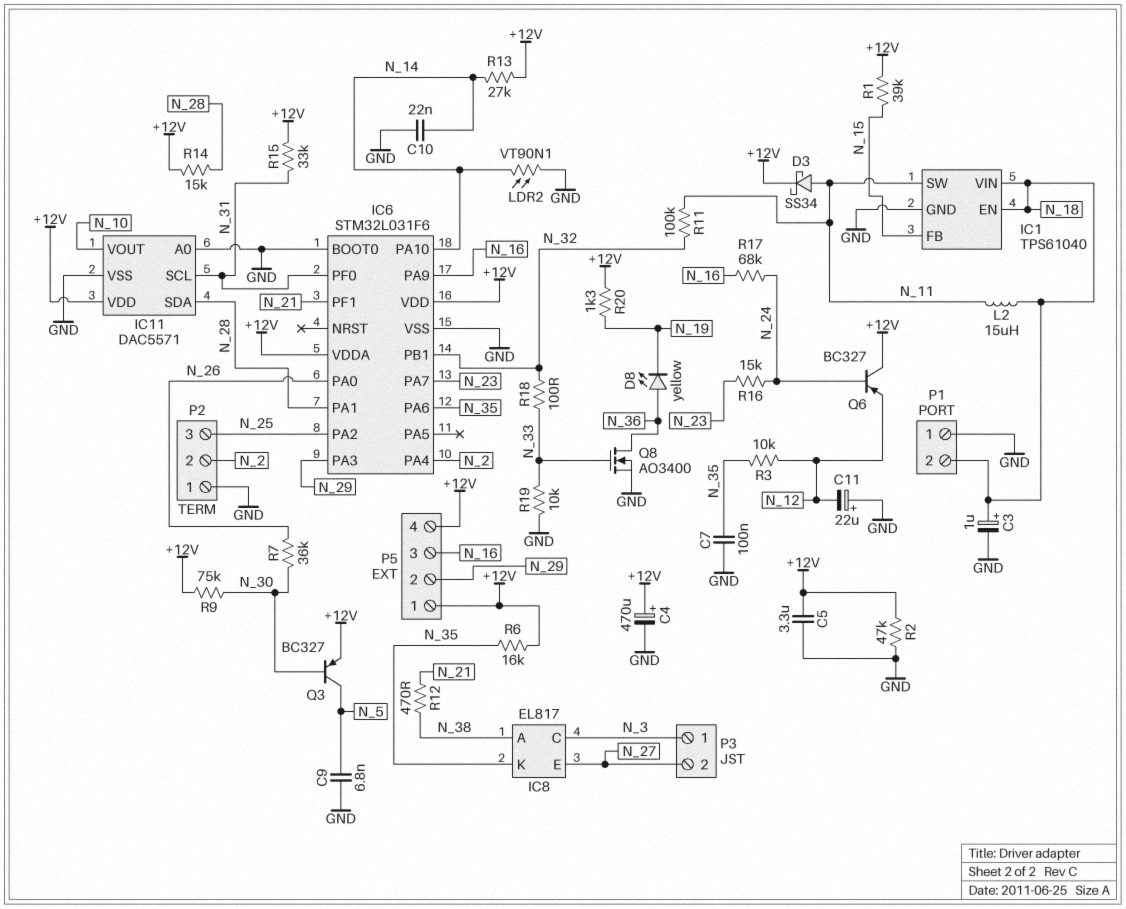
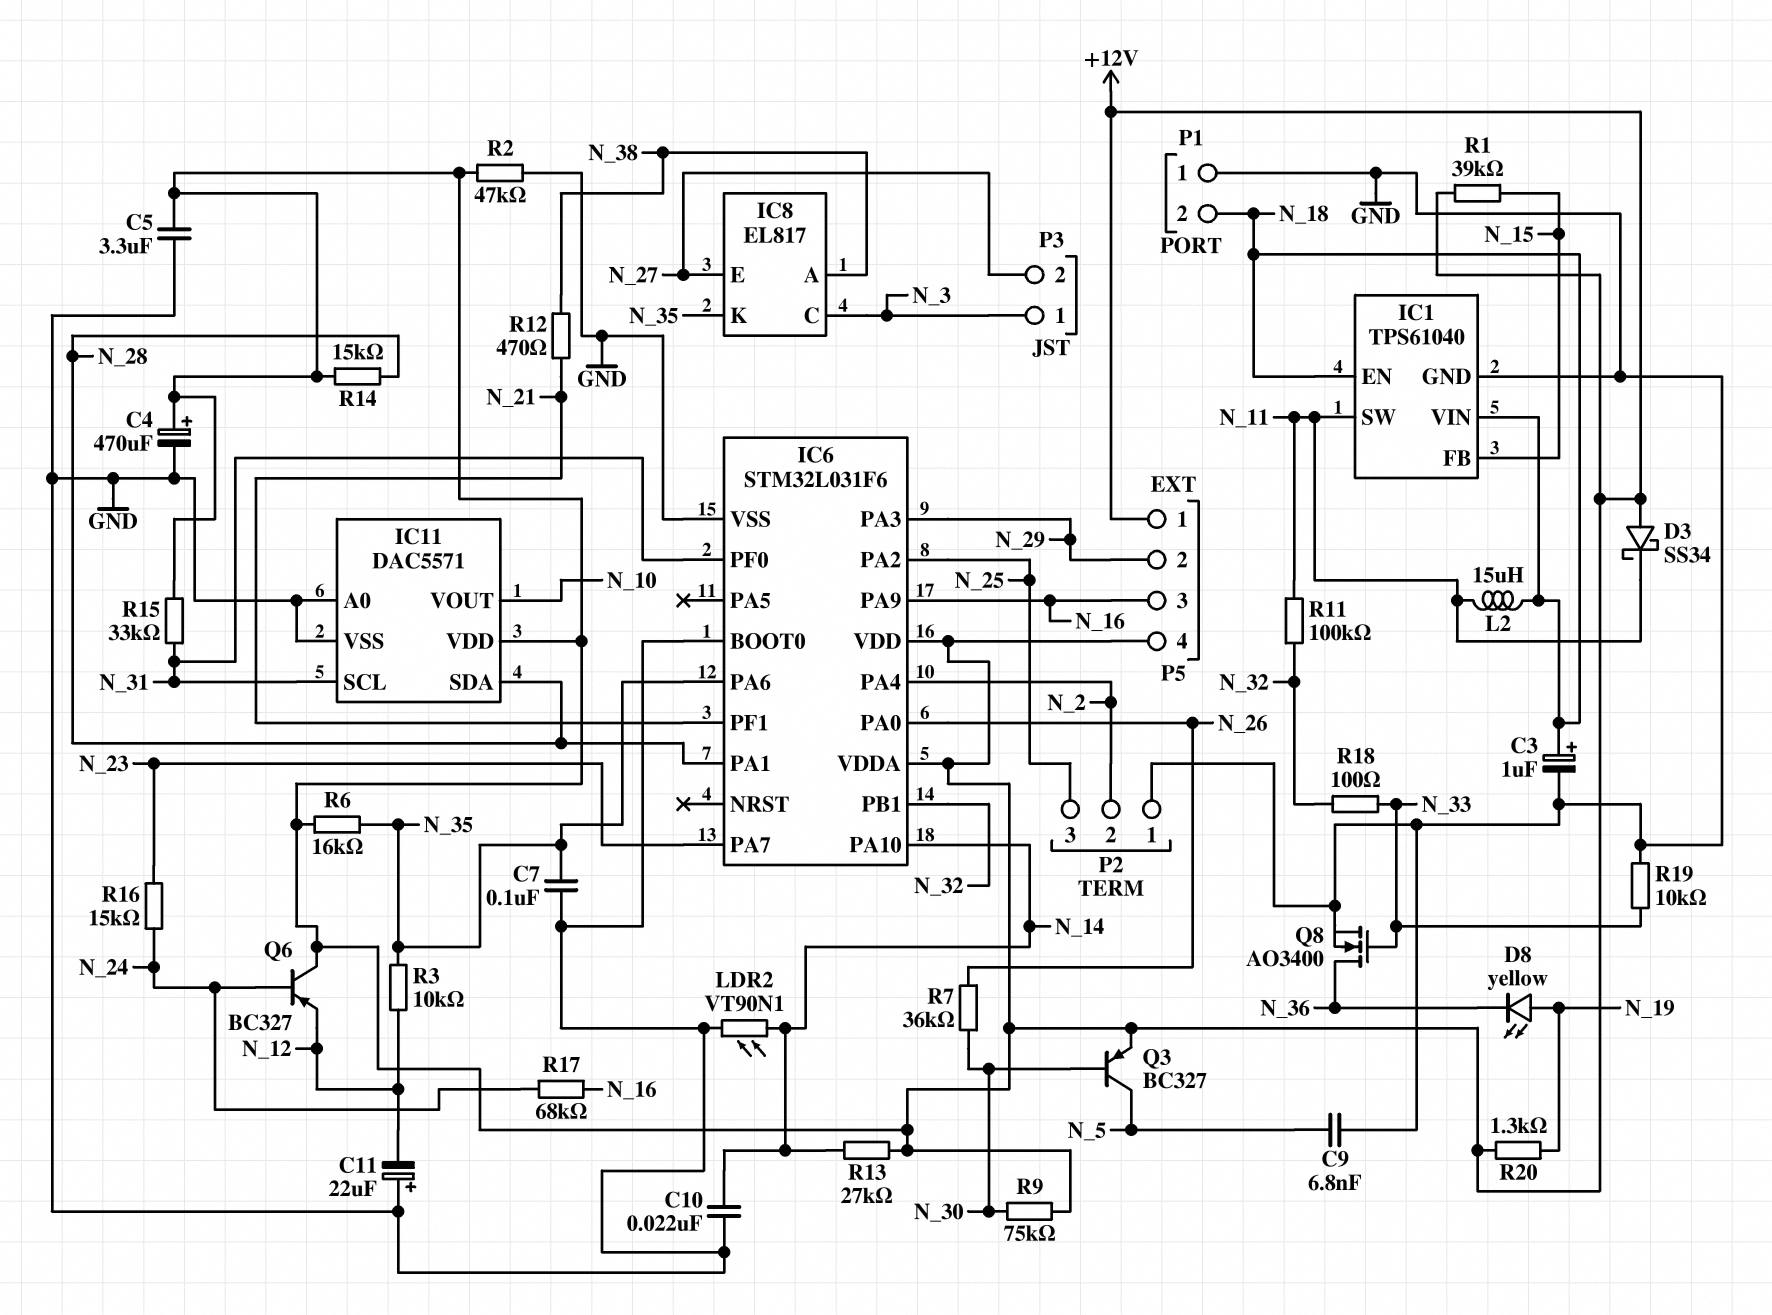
D3: schottky SS34 (A N_11, K +12V) -> schottky SS34 (A +12V, K N_11)
D8: LED yellow (A N_36, K N_19) -> LED yellow (A N_19, K N_36)

